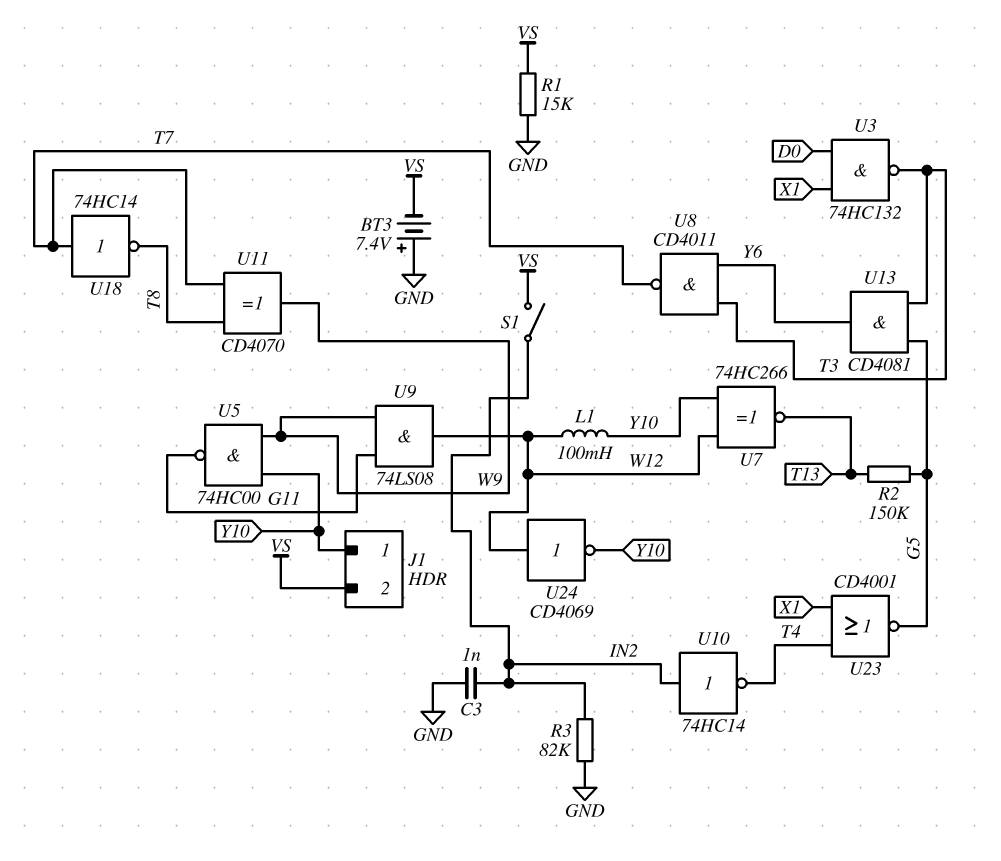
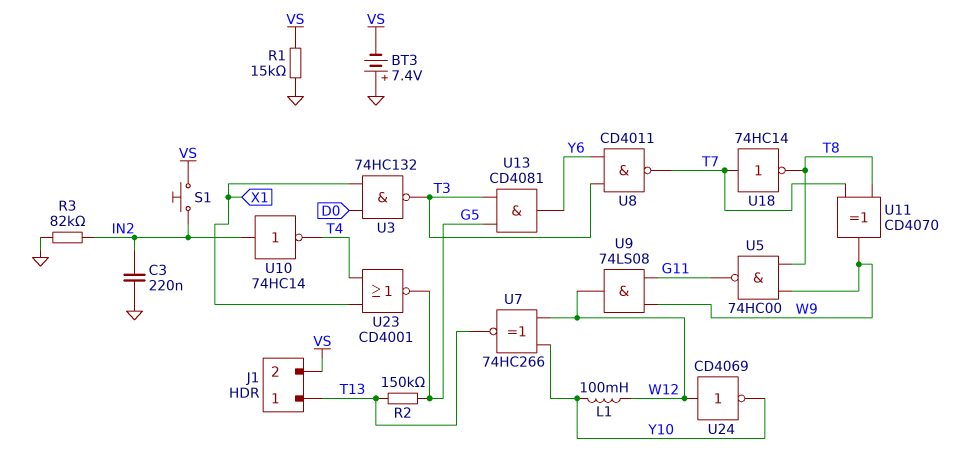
C3: 1nF (GND, IN2) -> 220nF (GND, IN2)
J1 pin 1: Y10 -> T13
S1: switch (IN2, VS) -> button (IN2, VS)
U5: NAND 74HC00 (in W9, in Y10, out G11) -> NAND 74HC00 (in T8, in W9, out G11)

